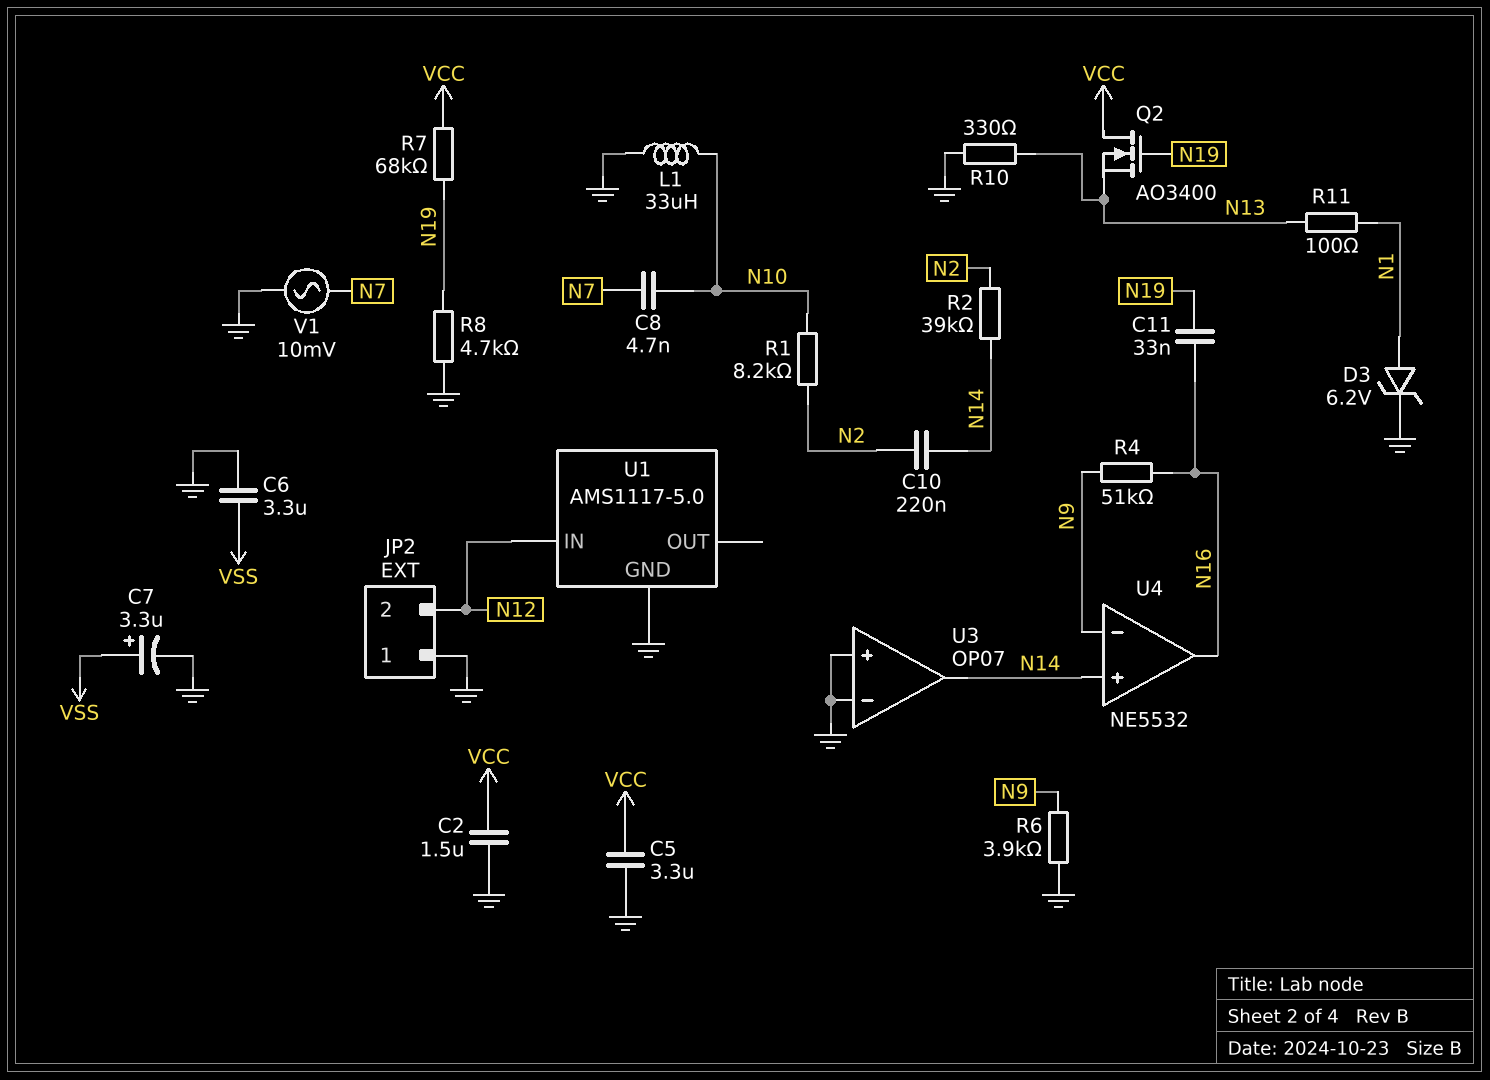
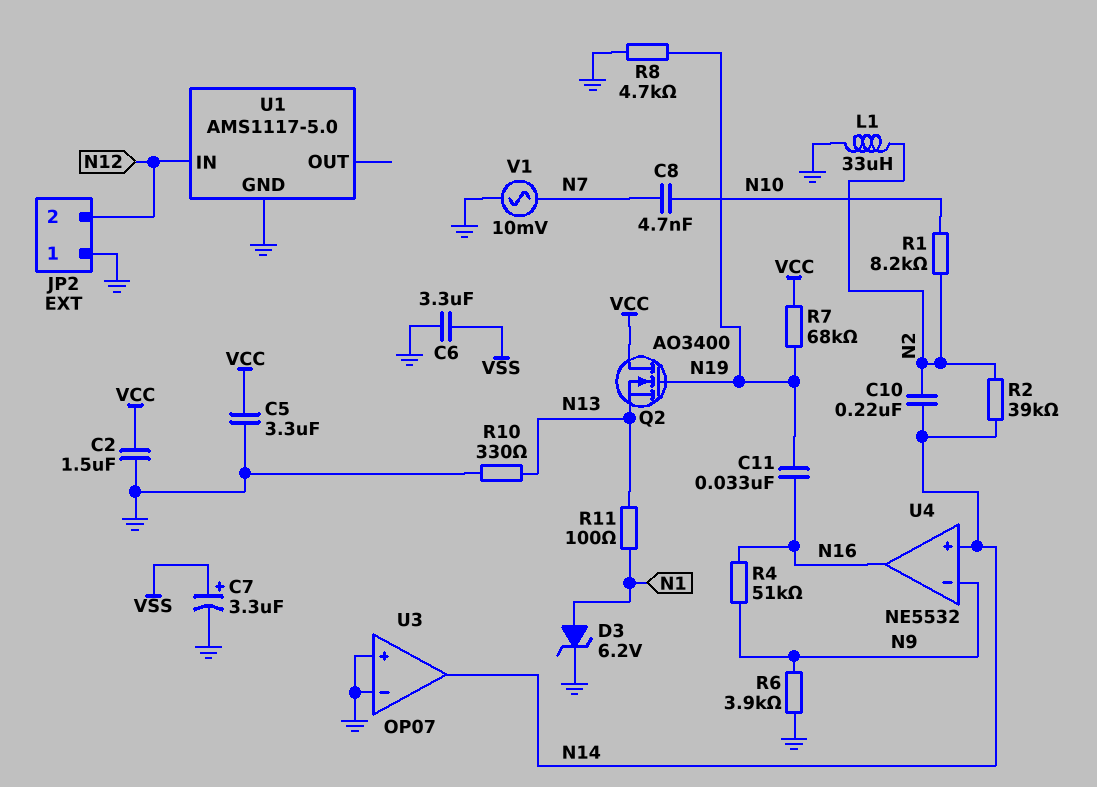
L1: 33uH (GND, N10) -> 33uH (GND, N2)

